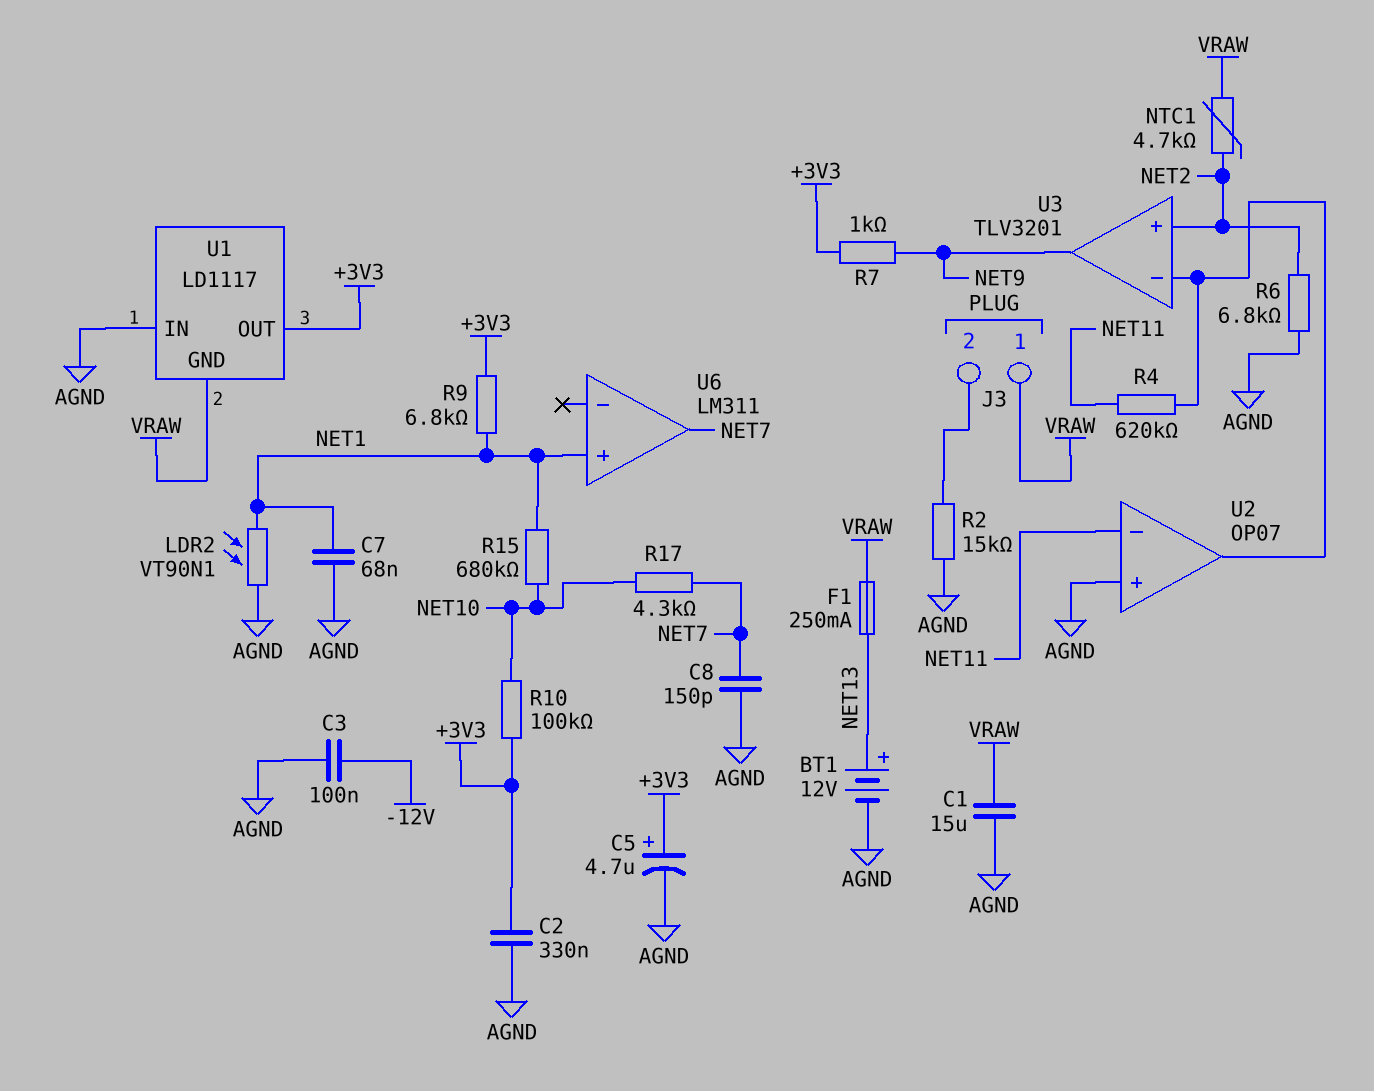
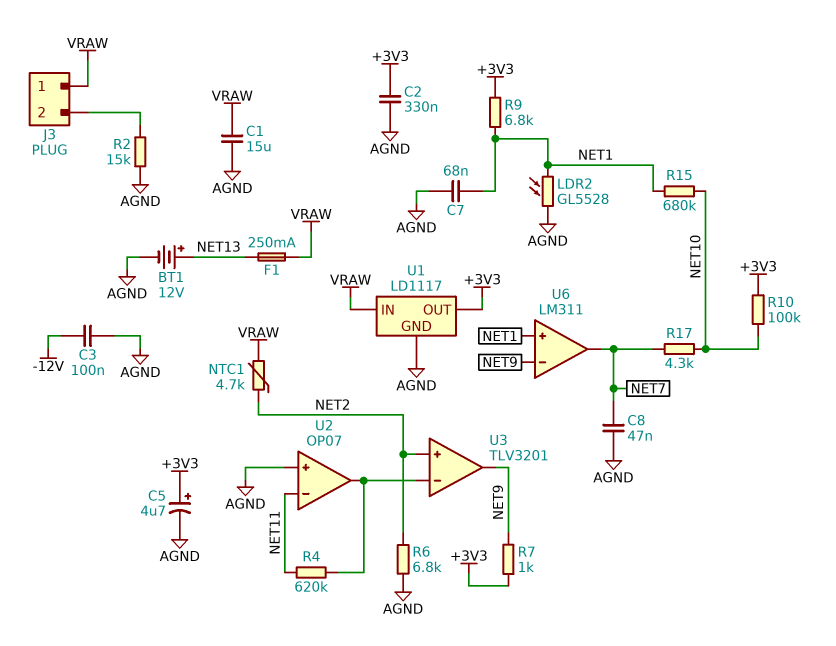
C8: 150pF (AGND, NET7) -> 47nF (AGND, NET7)
LDR2: VT90N1 (AGND, NET1) -> GL5528 (AGND, NET1)
U1 pin GND: VRAW -> AGND
U1 pin IN: AGND -> VRAW
U6 pin in-: none -> NET9

